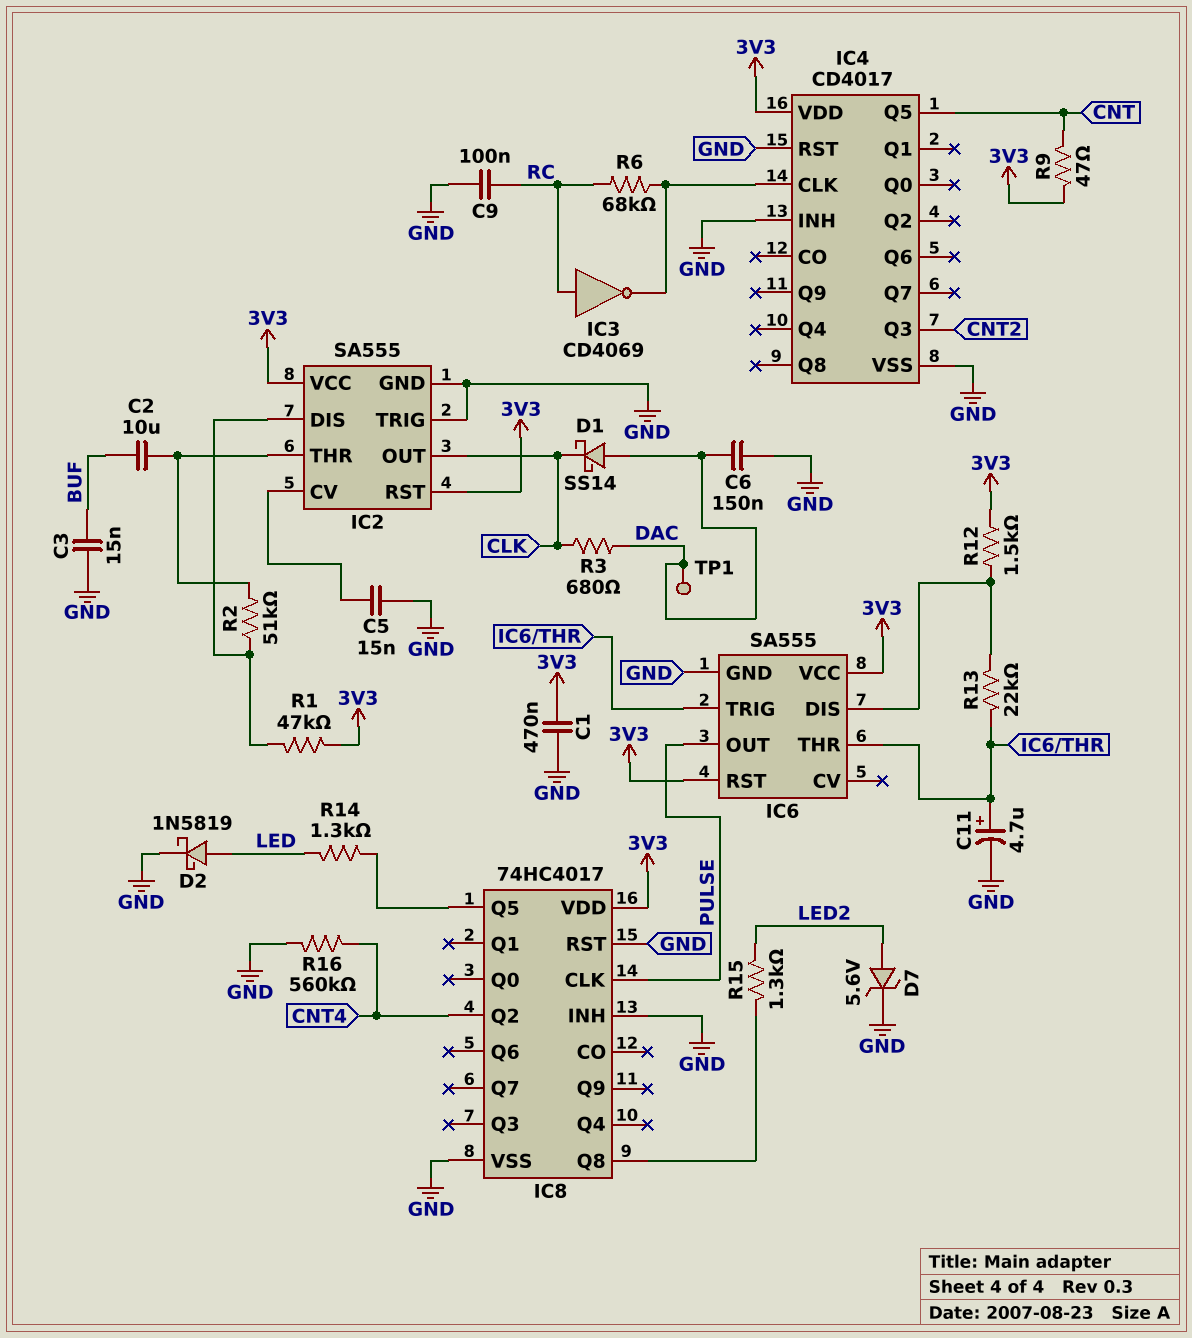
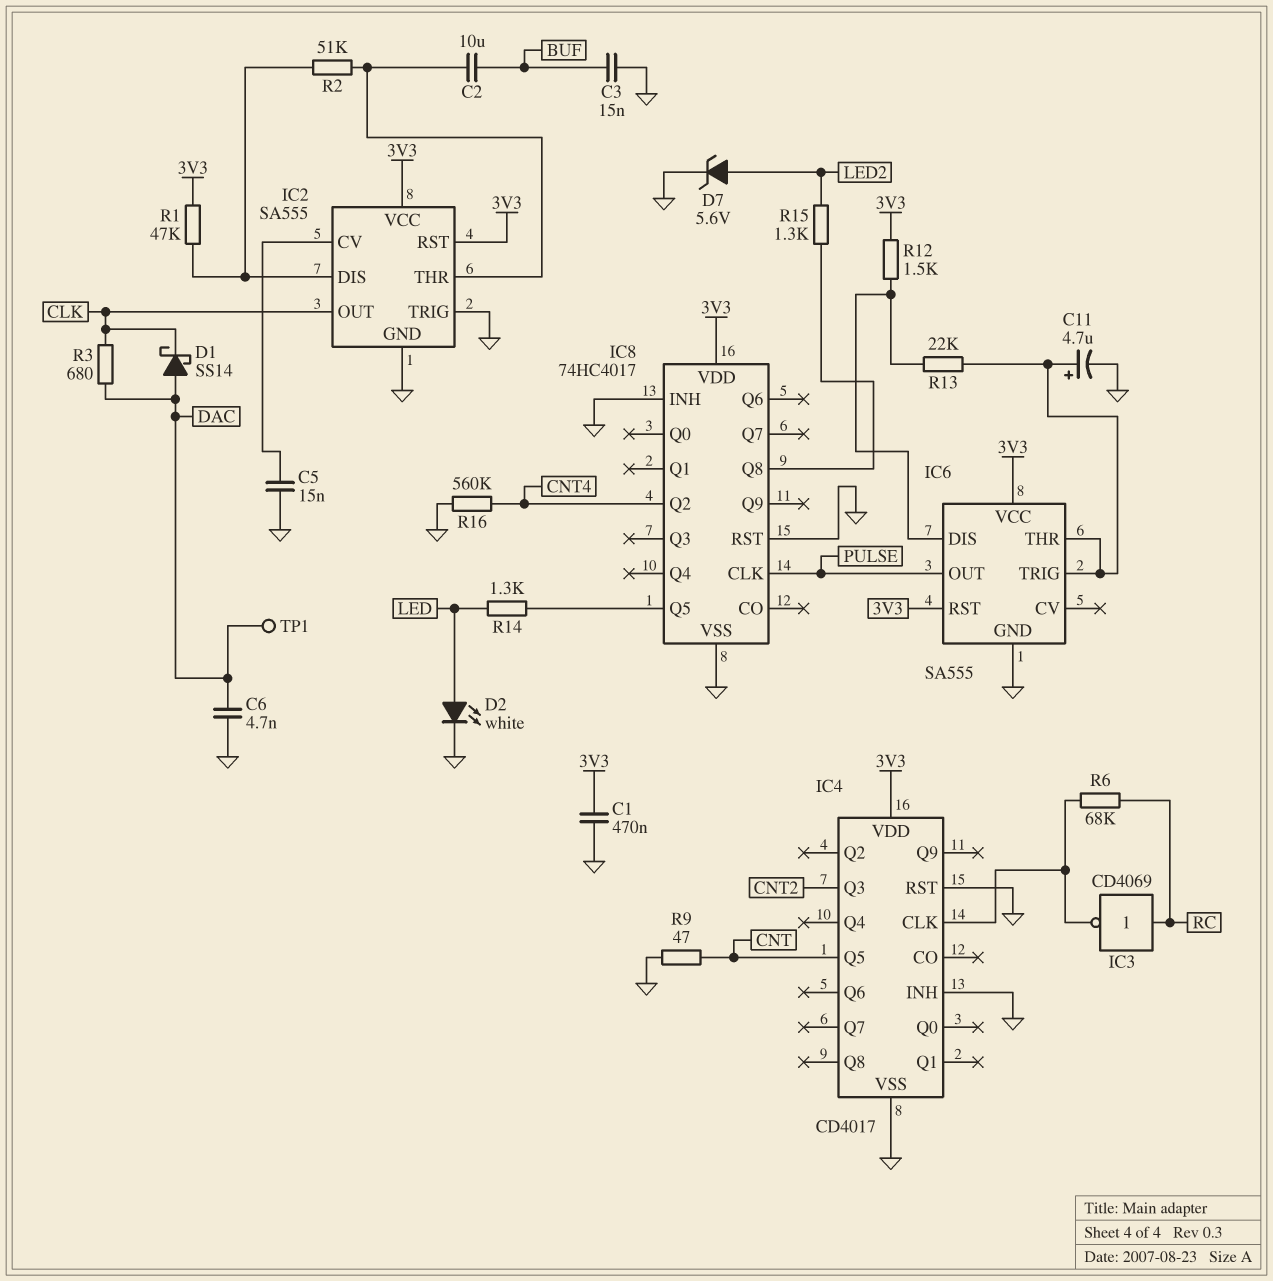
C6: 150nF (DAC, GND) -> 4.7nF (DAC, GND)
C9: 100nF (GND, RC) -> none
D2: schottky 1N5819 (A LED, K GND) -> LED white (A LED, K GND)
R9: 47 (3V3, CNT) -> 47 (CNT, GND)

